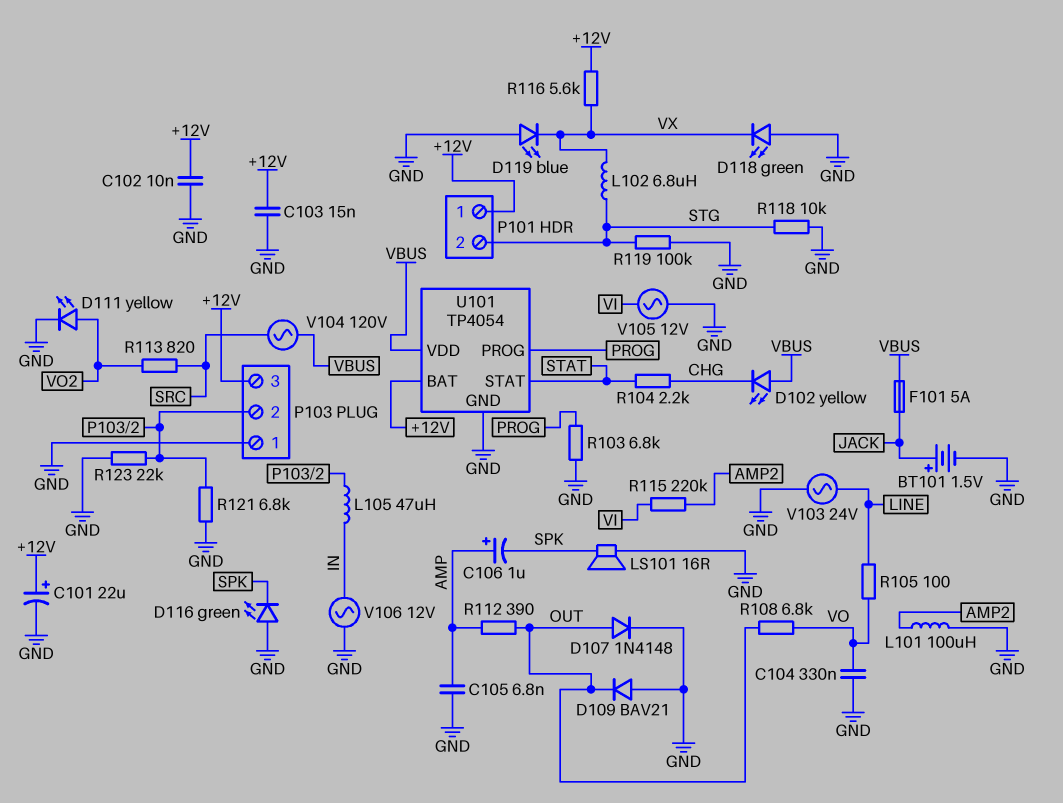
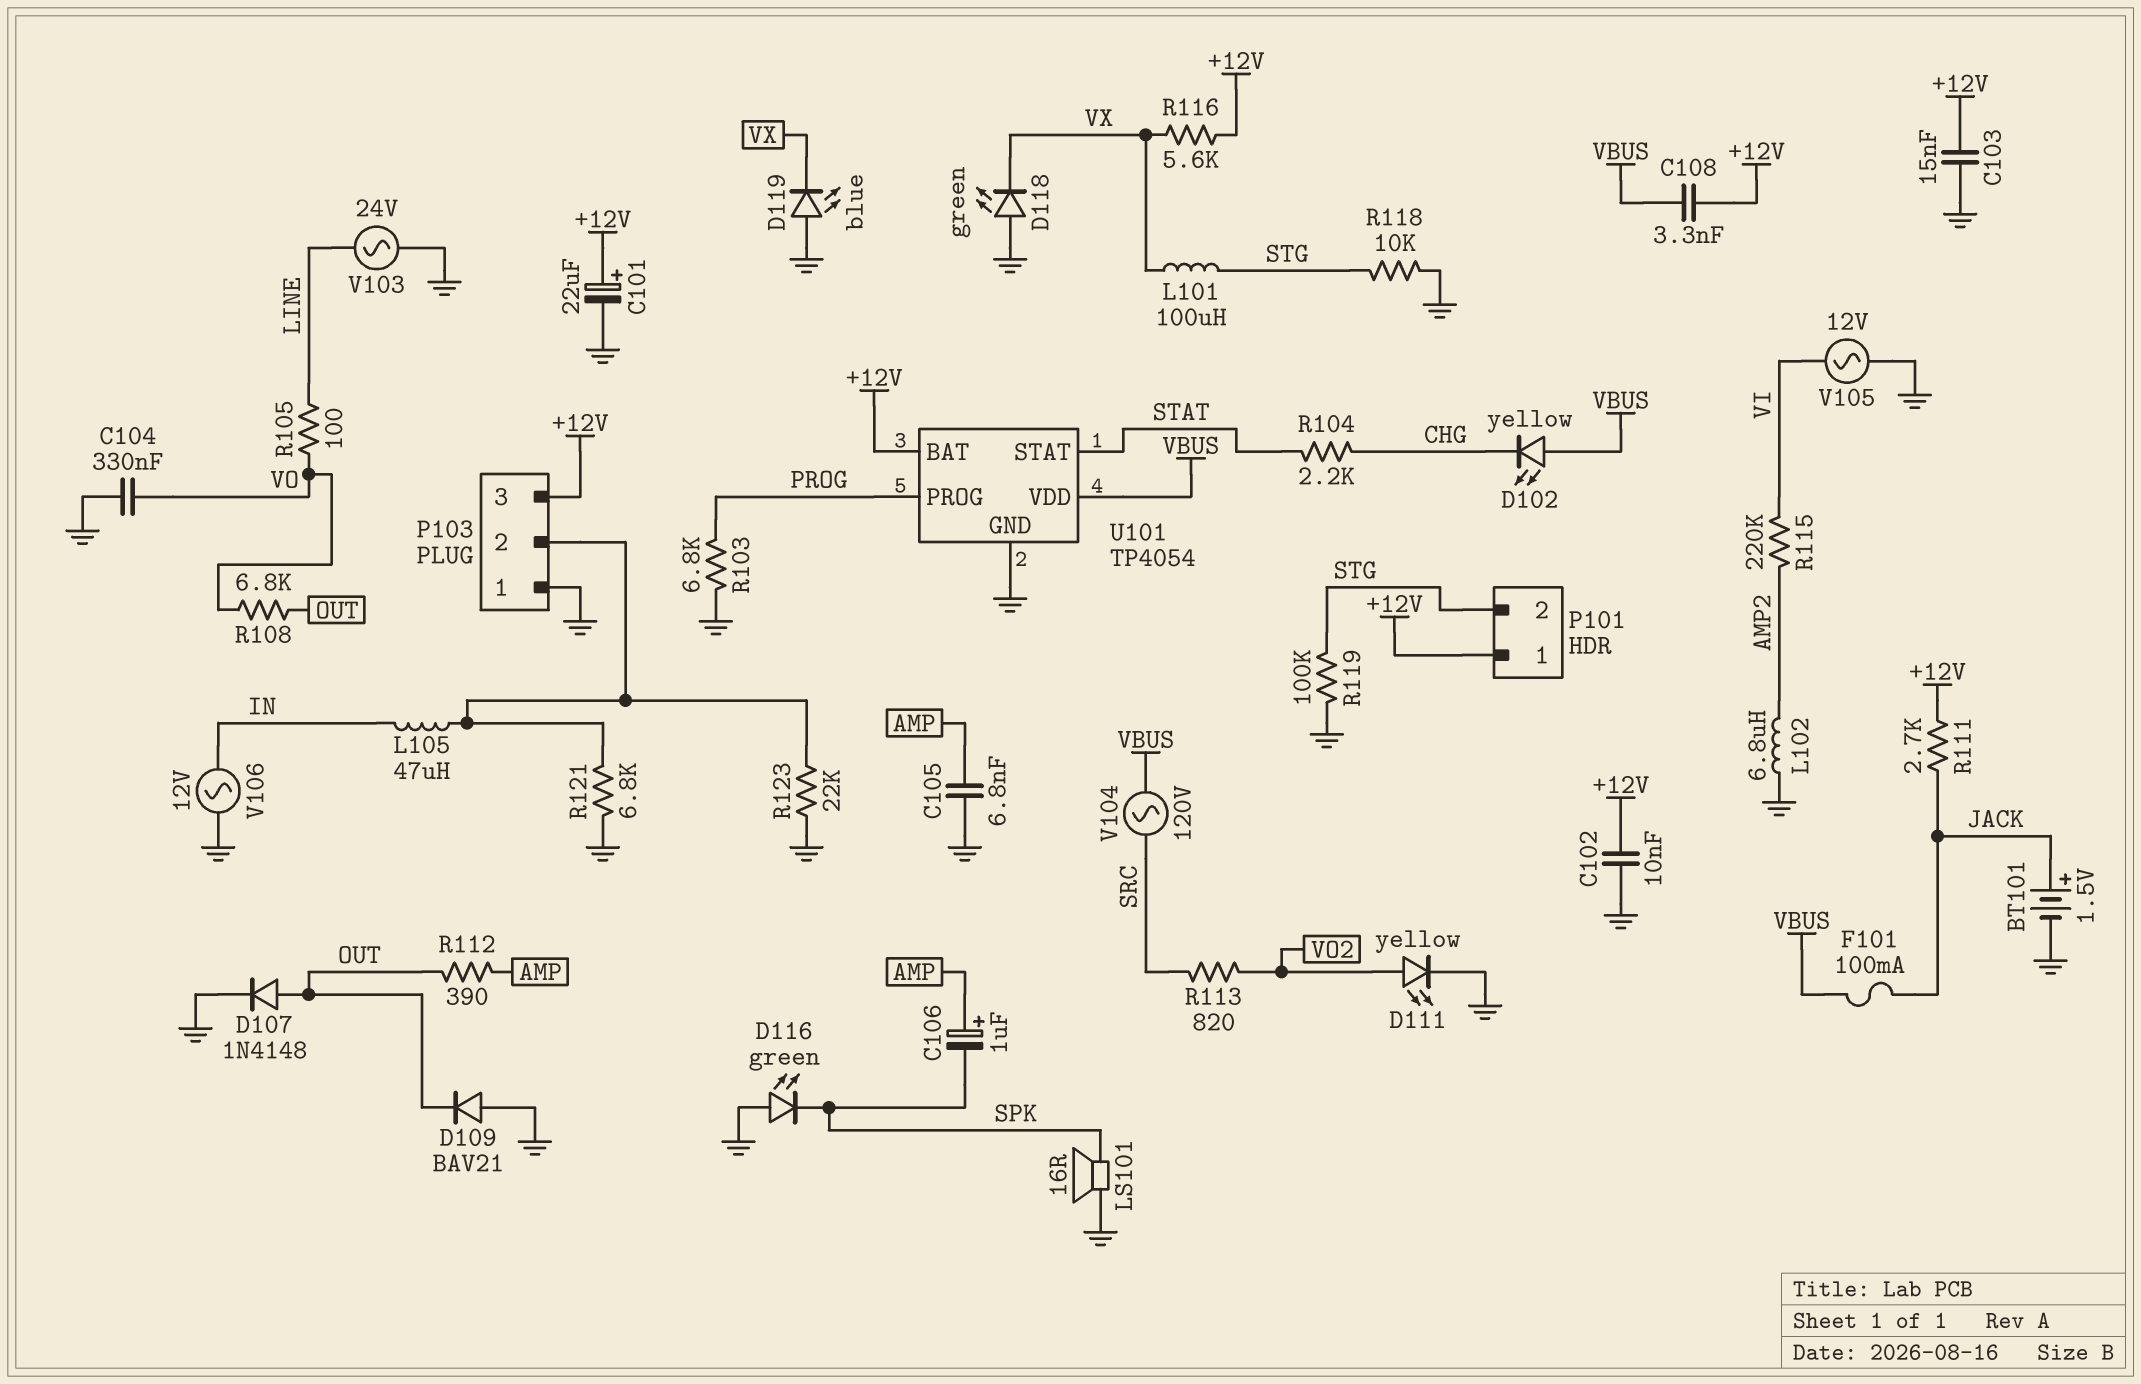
C108: none -> 3.3nF (+12V, VBUS)
F101: 5A (JACK, VBUS) -> 100mA (JACK, VBUS)
L101: 100uH (AMP2, GND) -> 100uH (STG, VX)
L102: 6.8uH (STG, VX) -> 6.8uH (AMP2, GND)
R111: none -> 2.7k (+12V, JACK)

